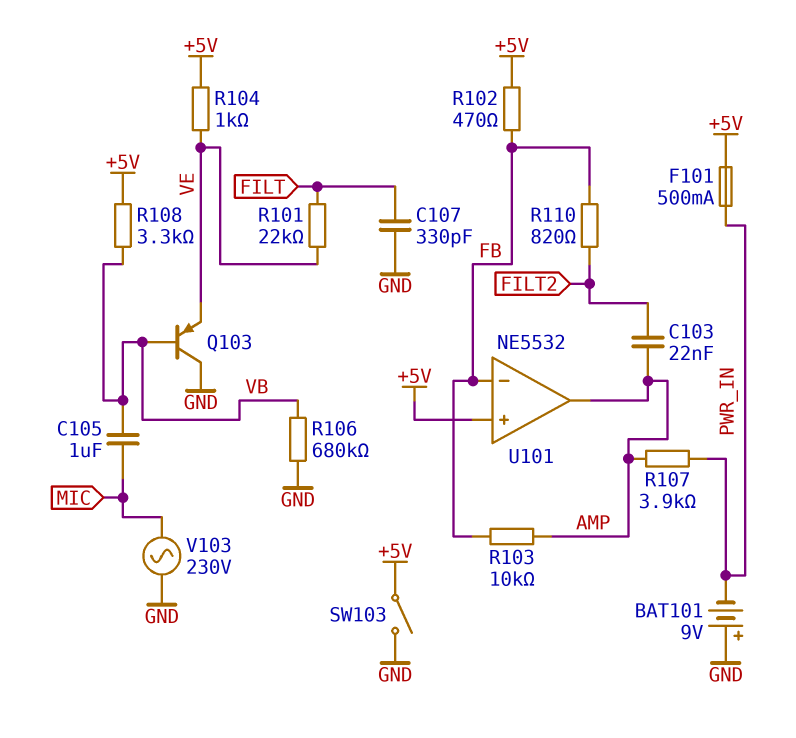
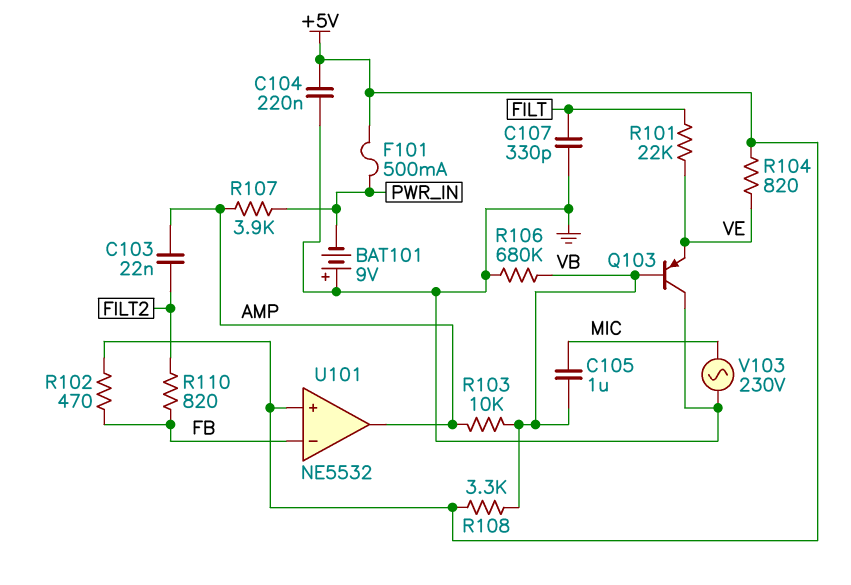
C104: none -> 220nF (+5V, GND)
R103: 10k (AMP, FB) -> 10k (AMP, VB)
R104: 1k (+5V, VE) -> 820 (+5V, VE)
SW103: switch (+5V, GND) -> none

